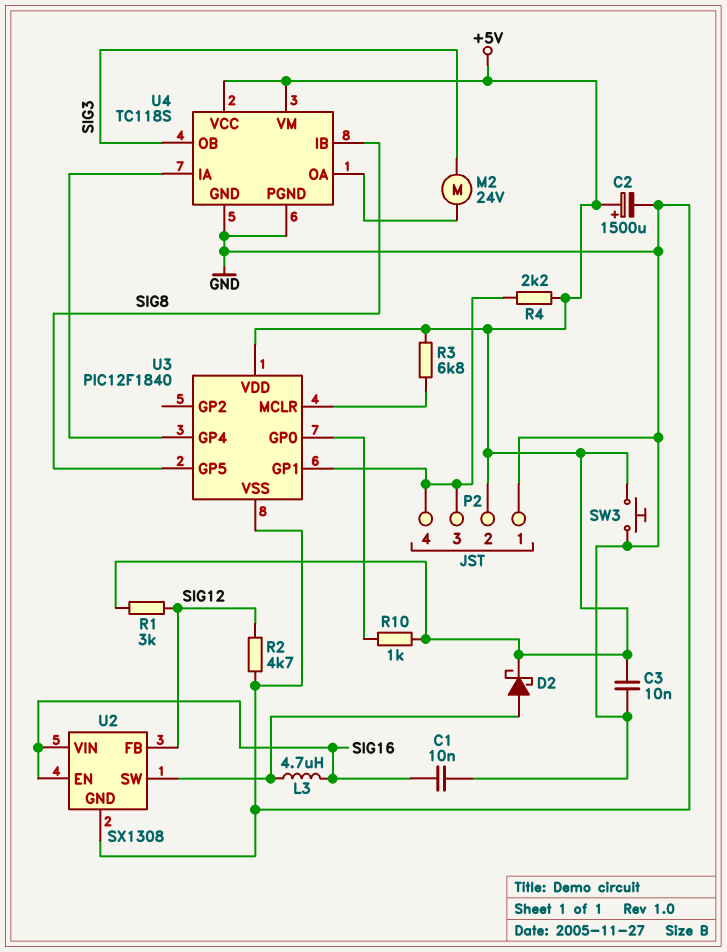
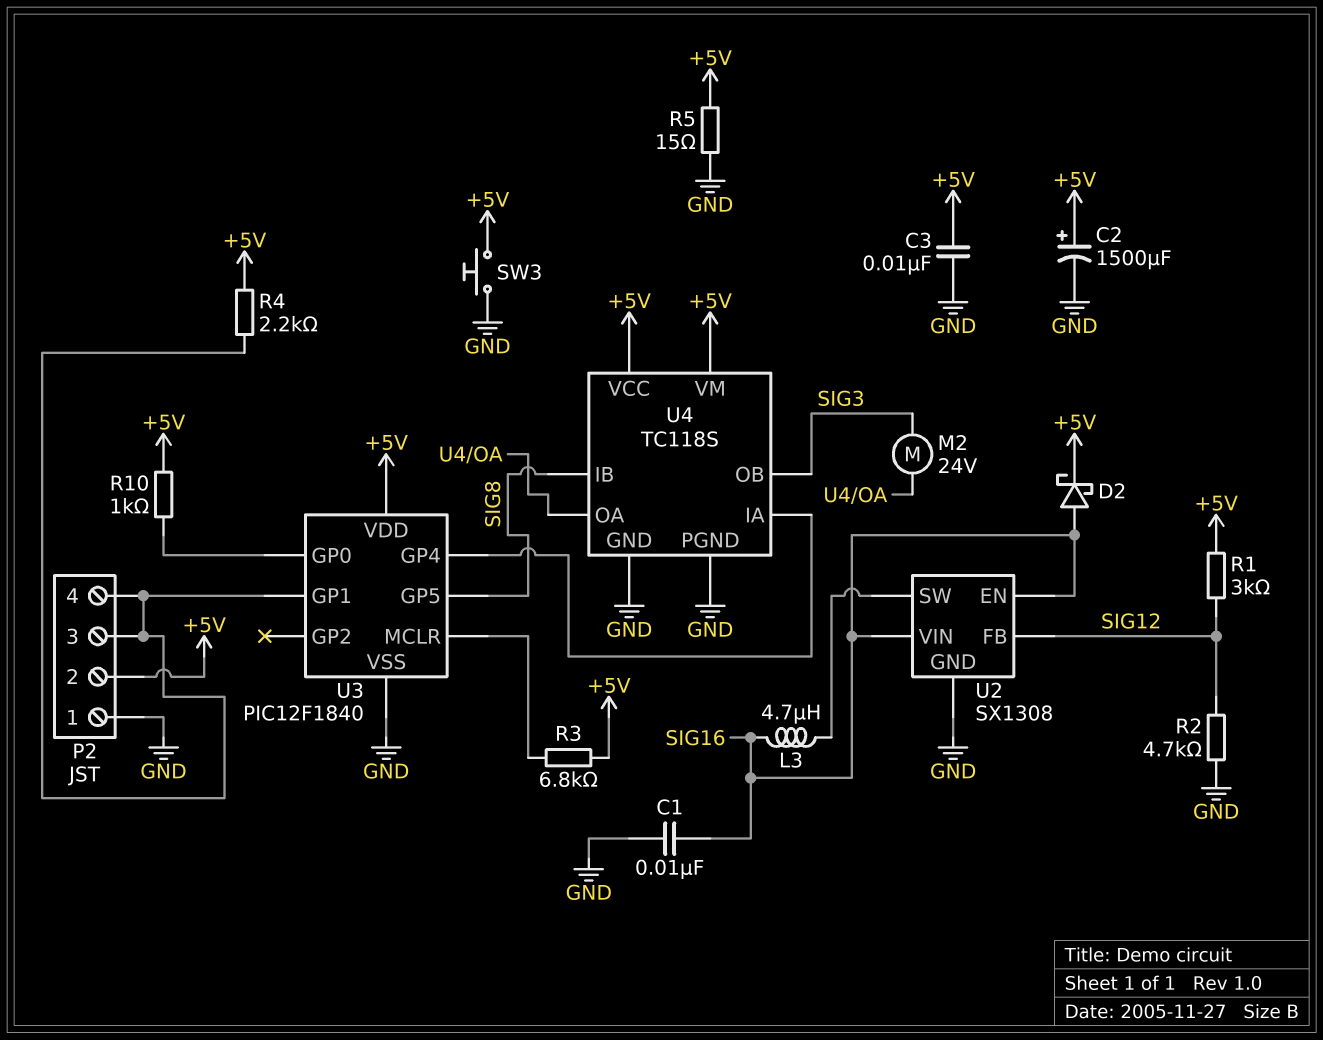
D2: schottky (A U2/SW, K +5V) -> schottky (A SIG16, K +5V)
R5: none -> 15 (+5V, GND)

